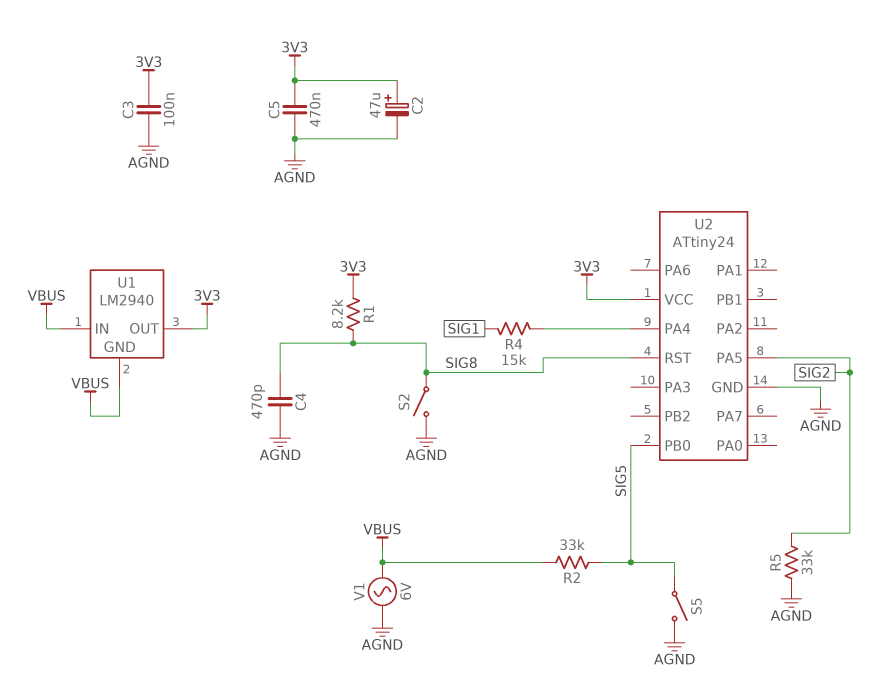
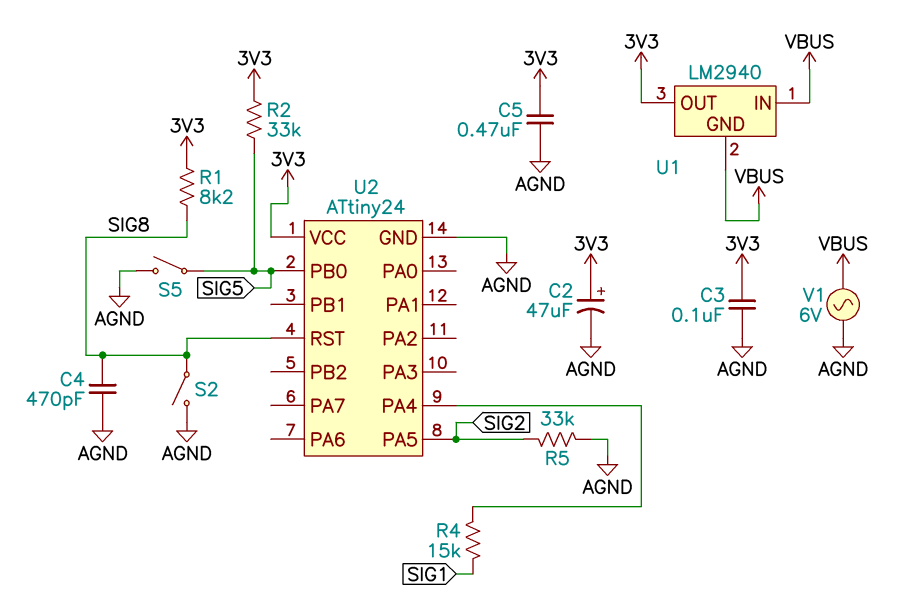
R2: 33k (SIG5, VBUS) -> 33k (3V3, SIG5)

